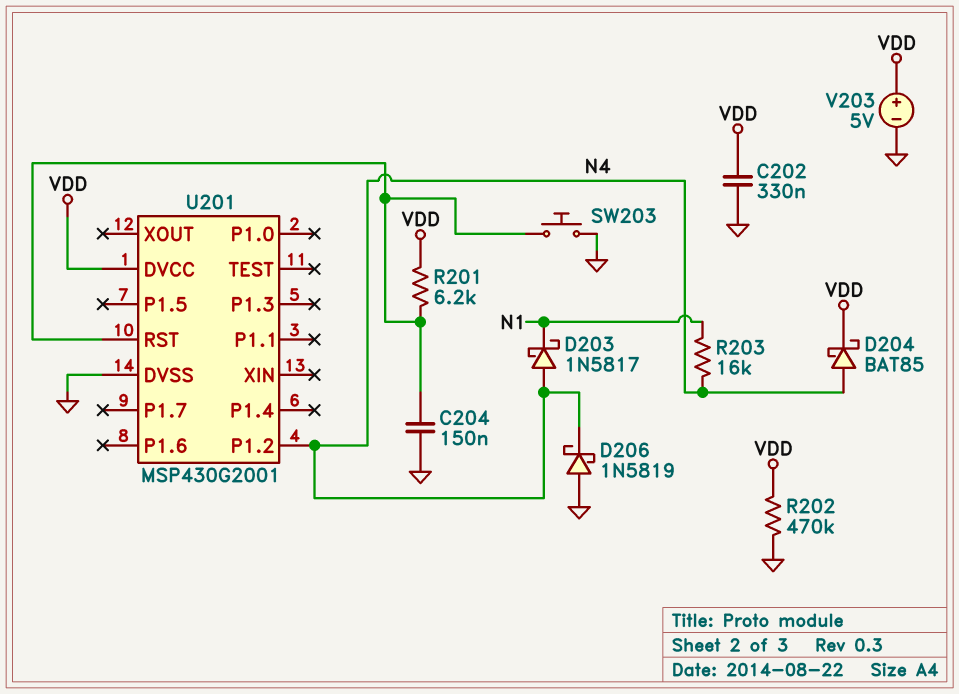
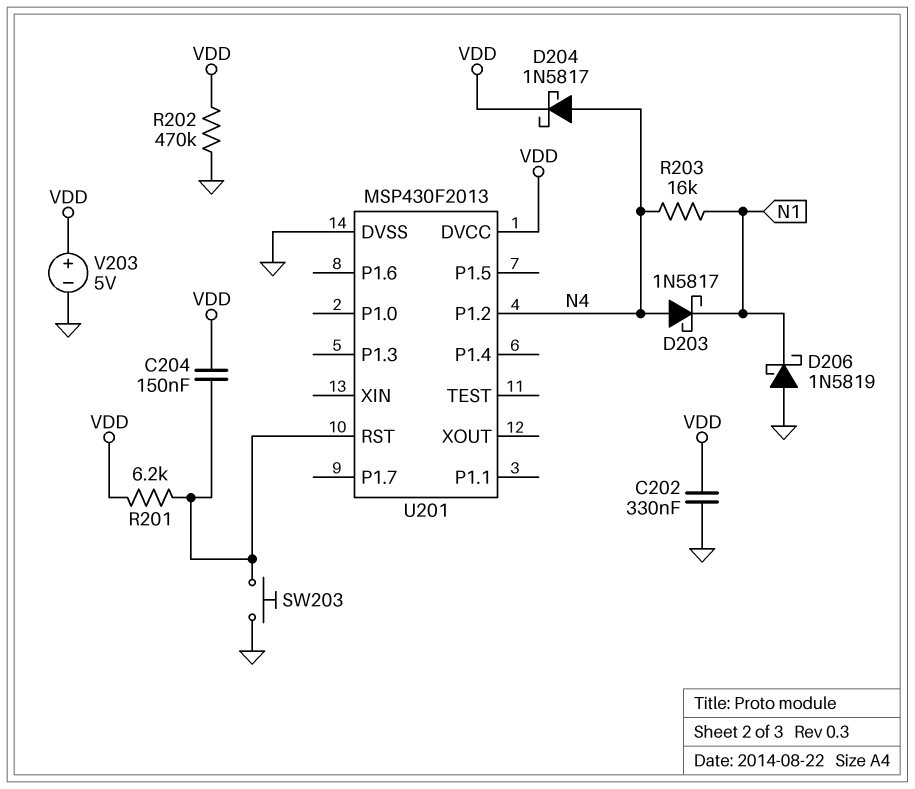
C204: 150nF (GND, U201/RST) -> 150nF (U201/RST, VDD)
D204: schottky BAT85 (A N4, K VDD) -> schottky 1N5817 (A N4, K VDD)
D206: schottky 1N5819 (A GND, K N4) -> schottky 1N5819 (A GND, K N1)
U201: MSP430G2001 -> MSP430F2013

